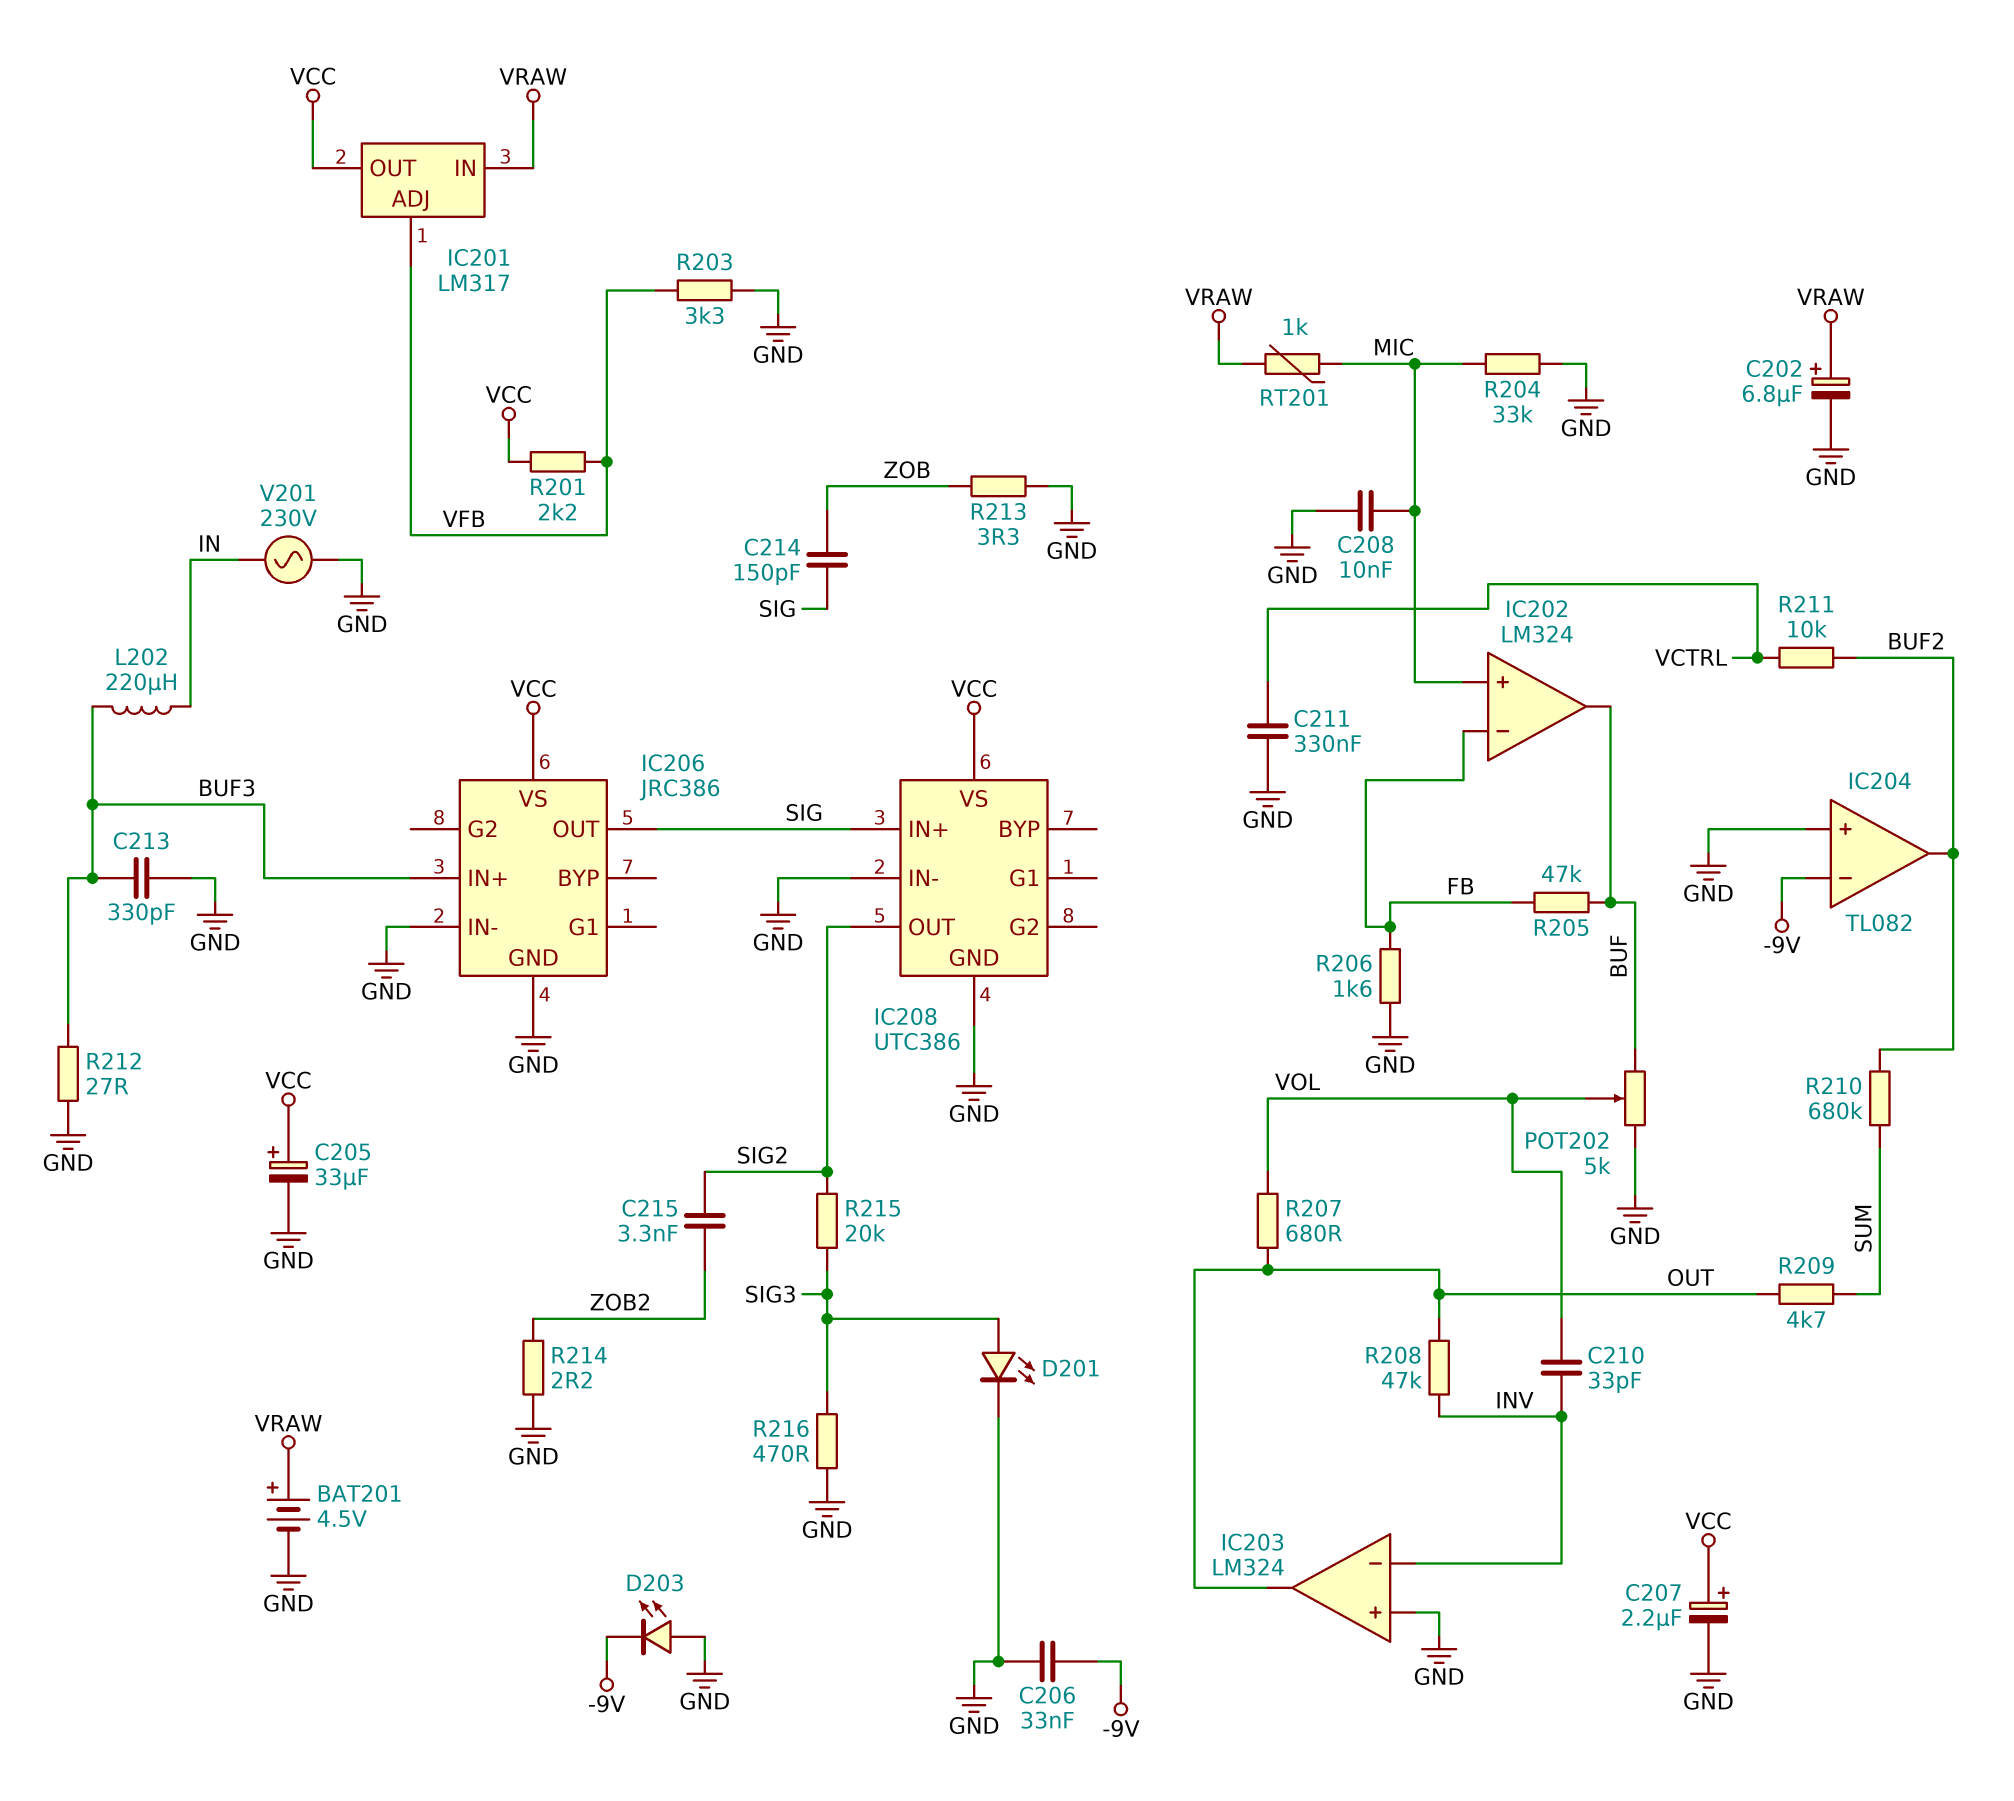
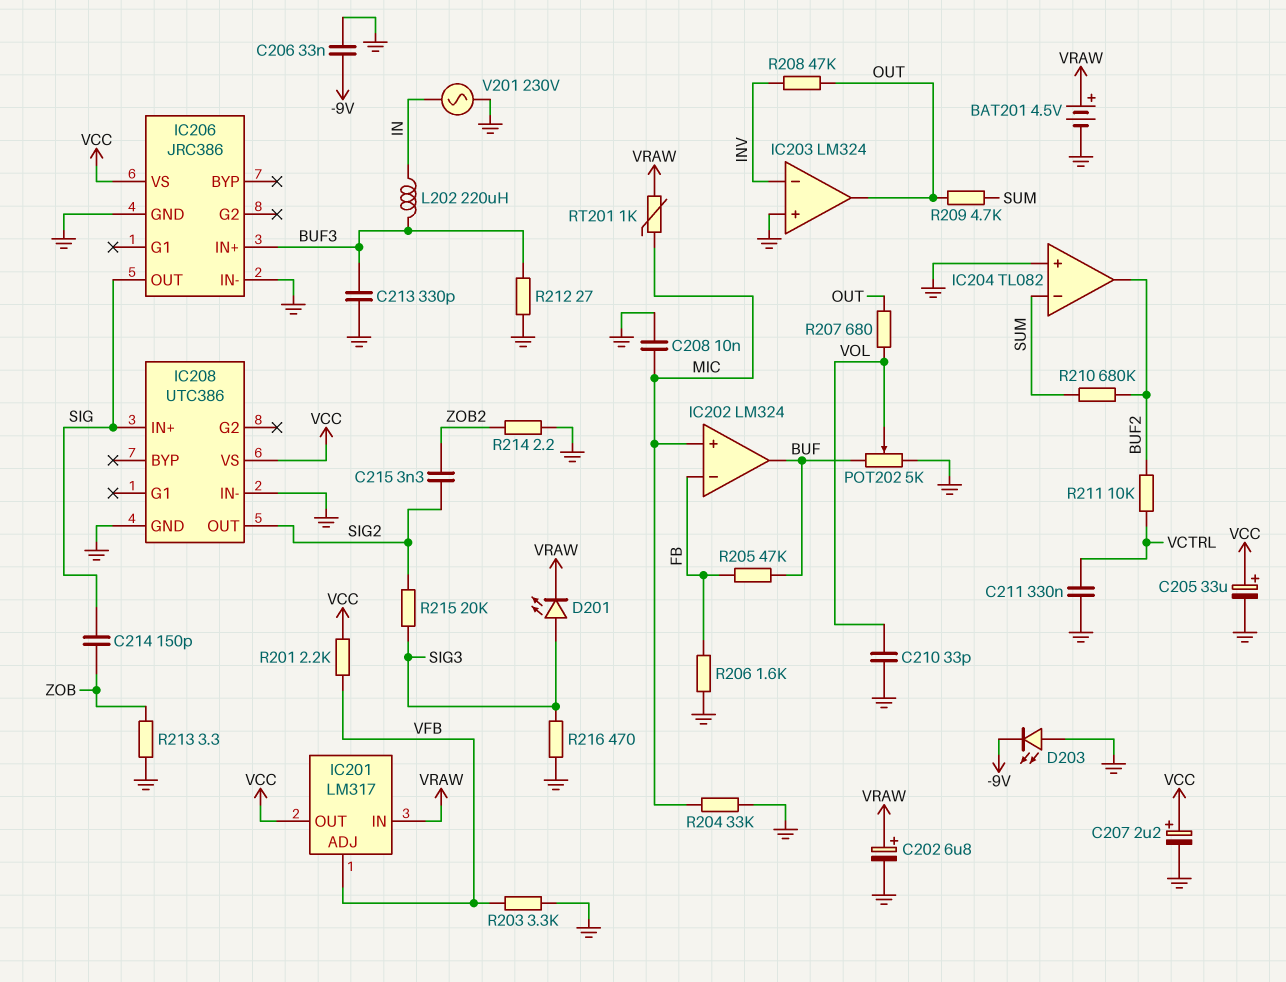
C210: 33pF (INV, VOL) -> 33pF (GND, VOL)
D201: LED (A SIG3, K GND) -> LED (A SIG3, K VRAW)
IC204 pin in-: -9V -> SUM

